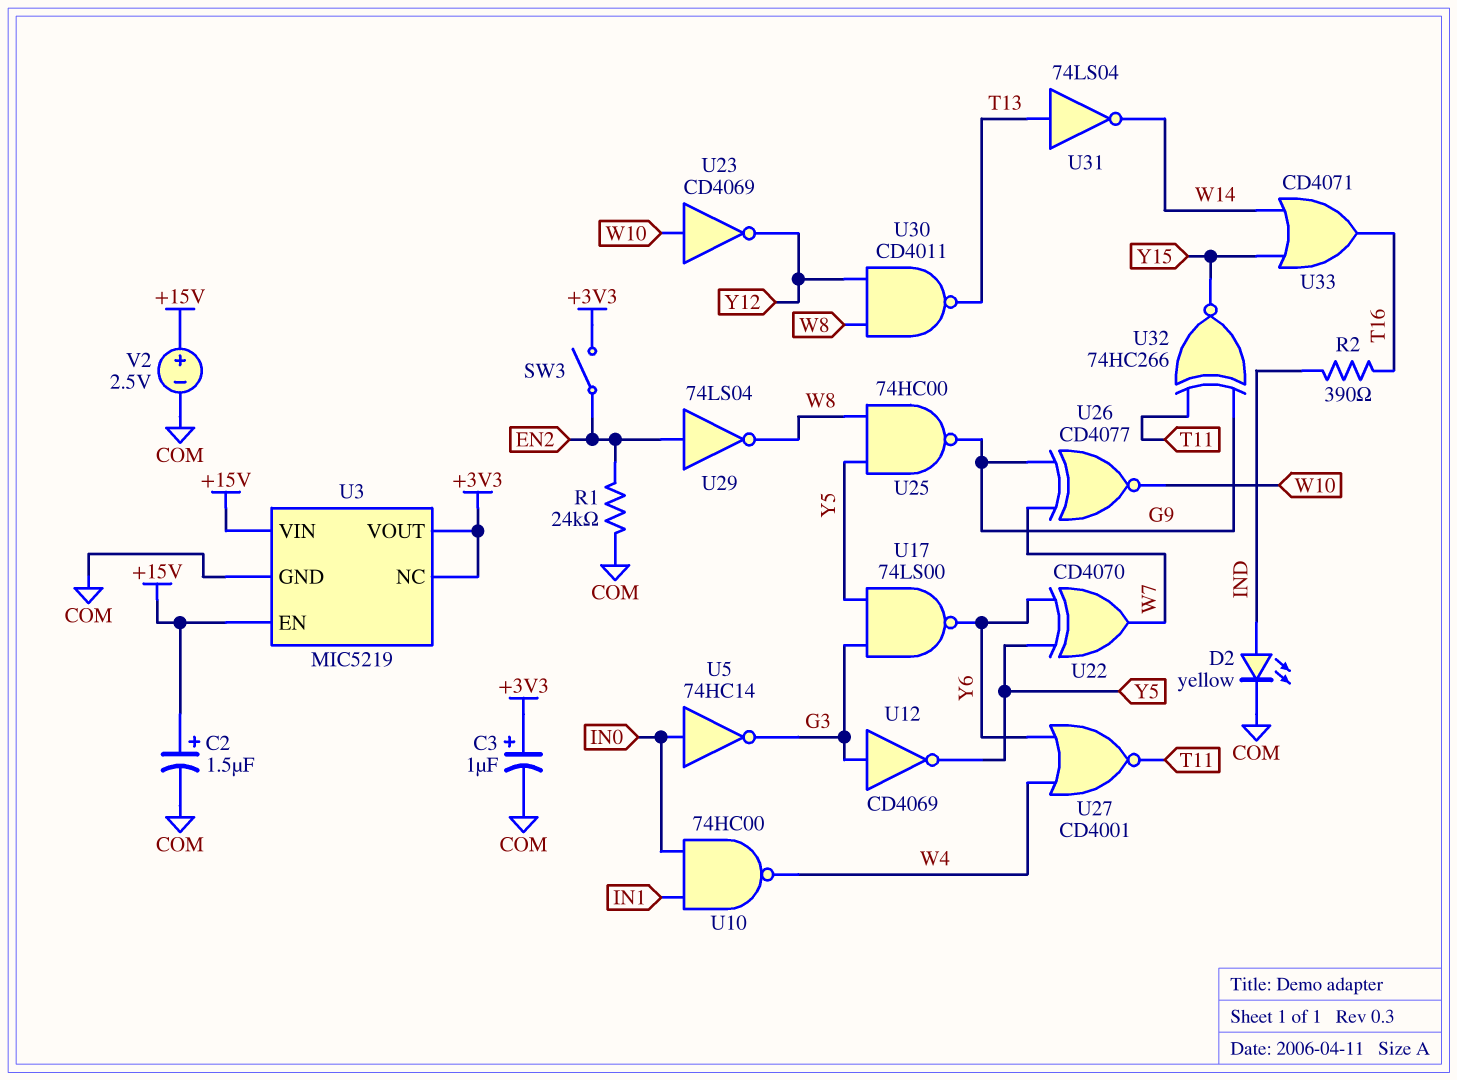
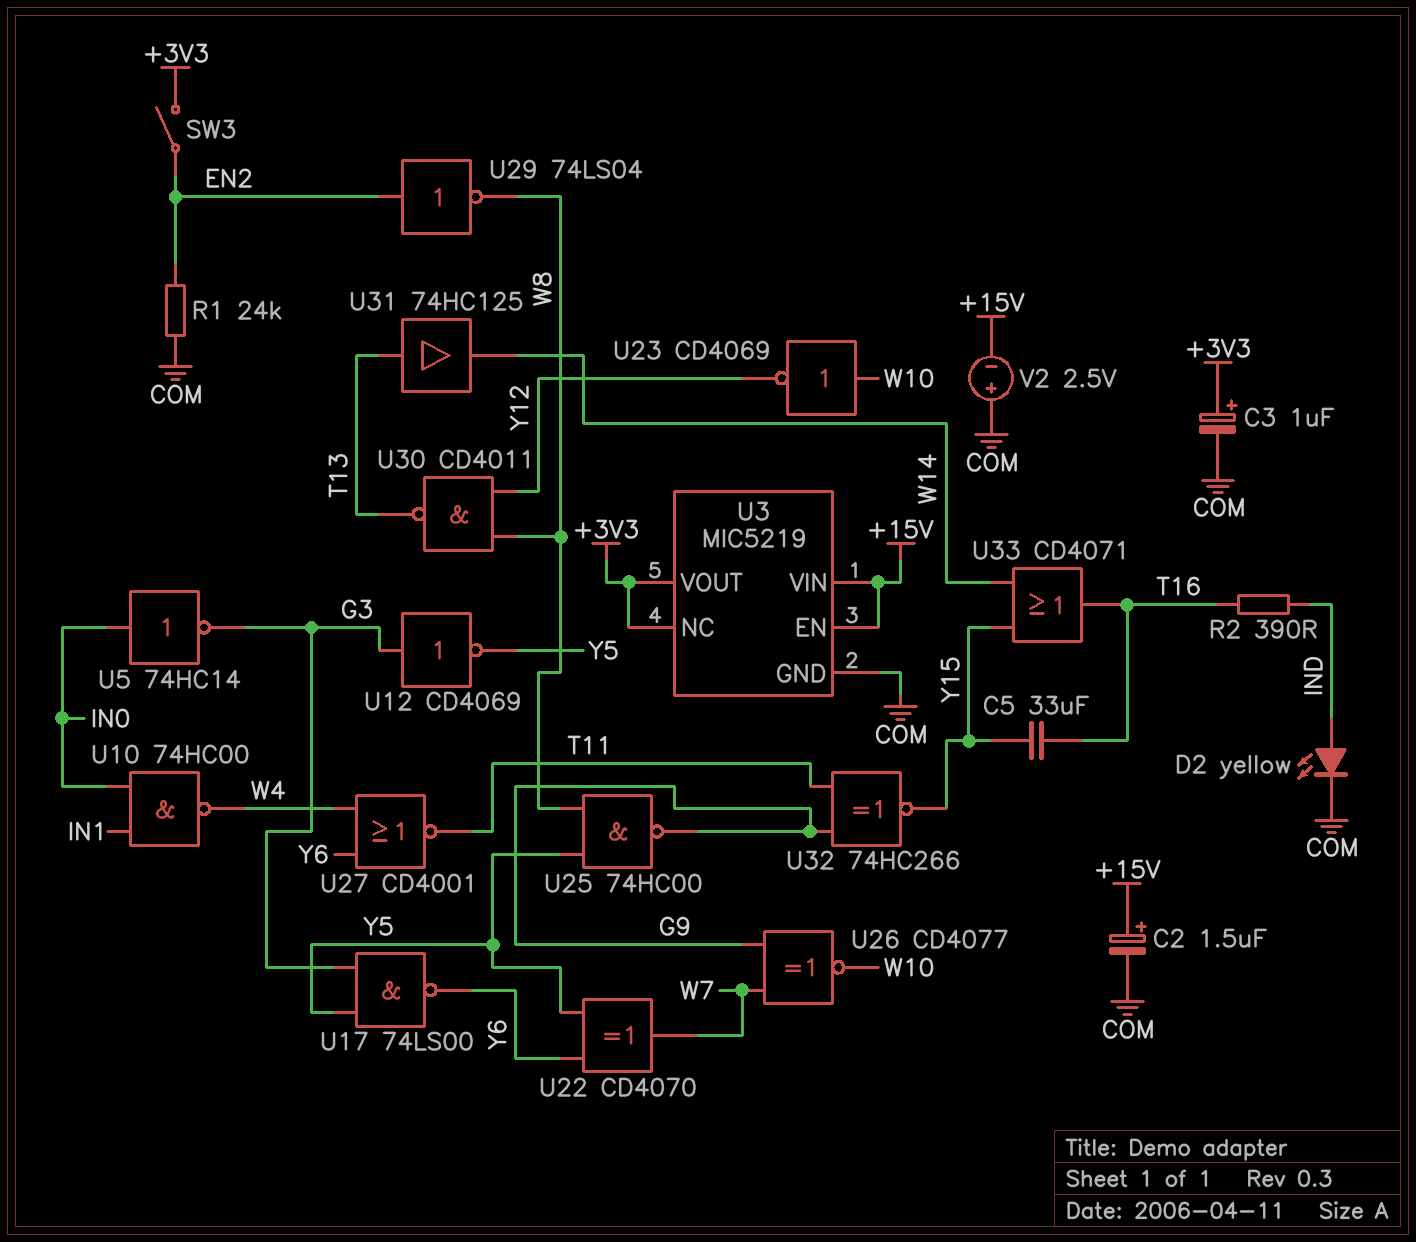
C5: none -> 33uF (T16, Y15)
U31: NOT 74LS04 (in T13, out W14) -> buffer 74HC125 (in T13, out W14)
V2: 2.5V (plus +15V, minus COM) -> 2.5V (plus COM, minus +15V)

